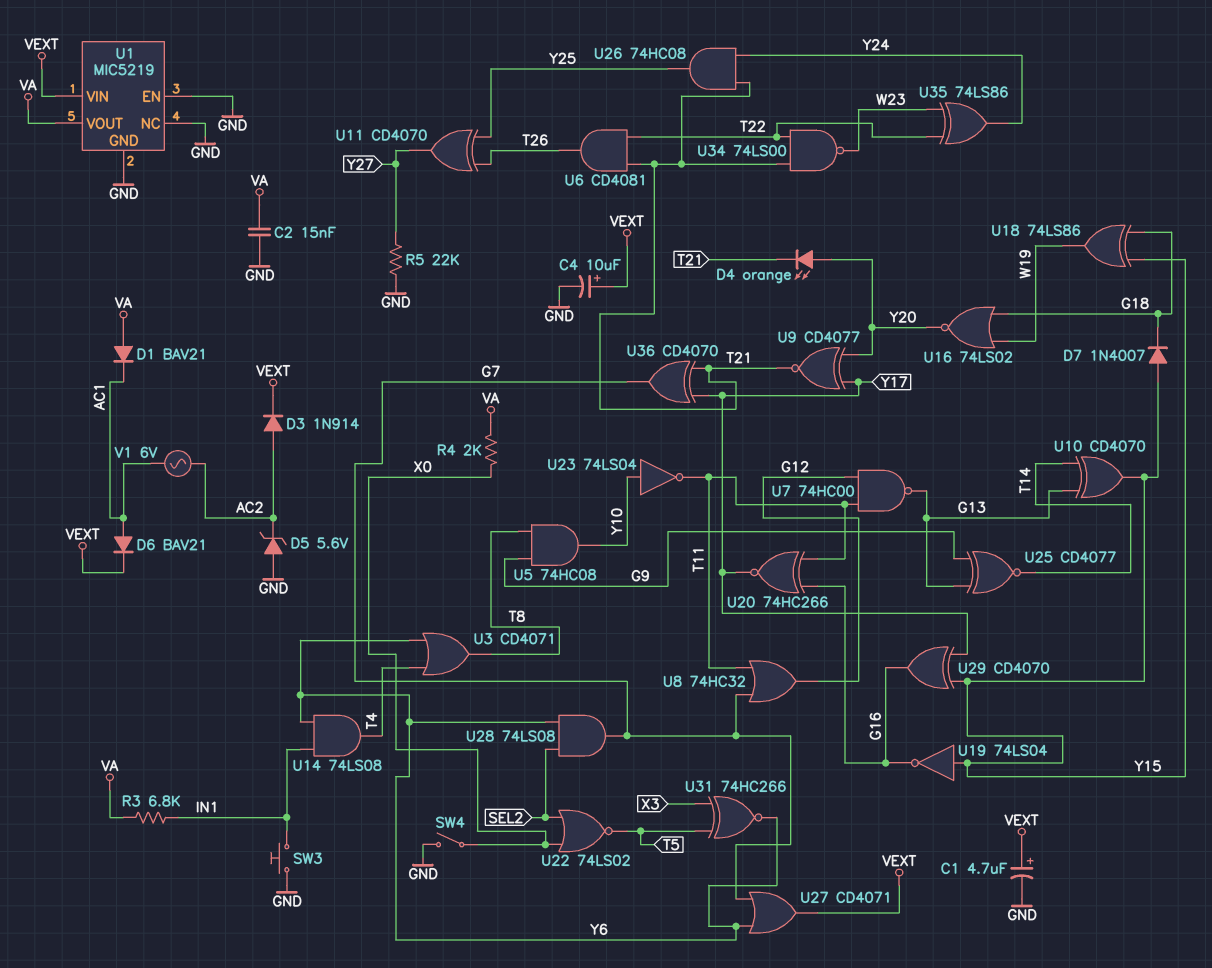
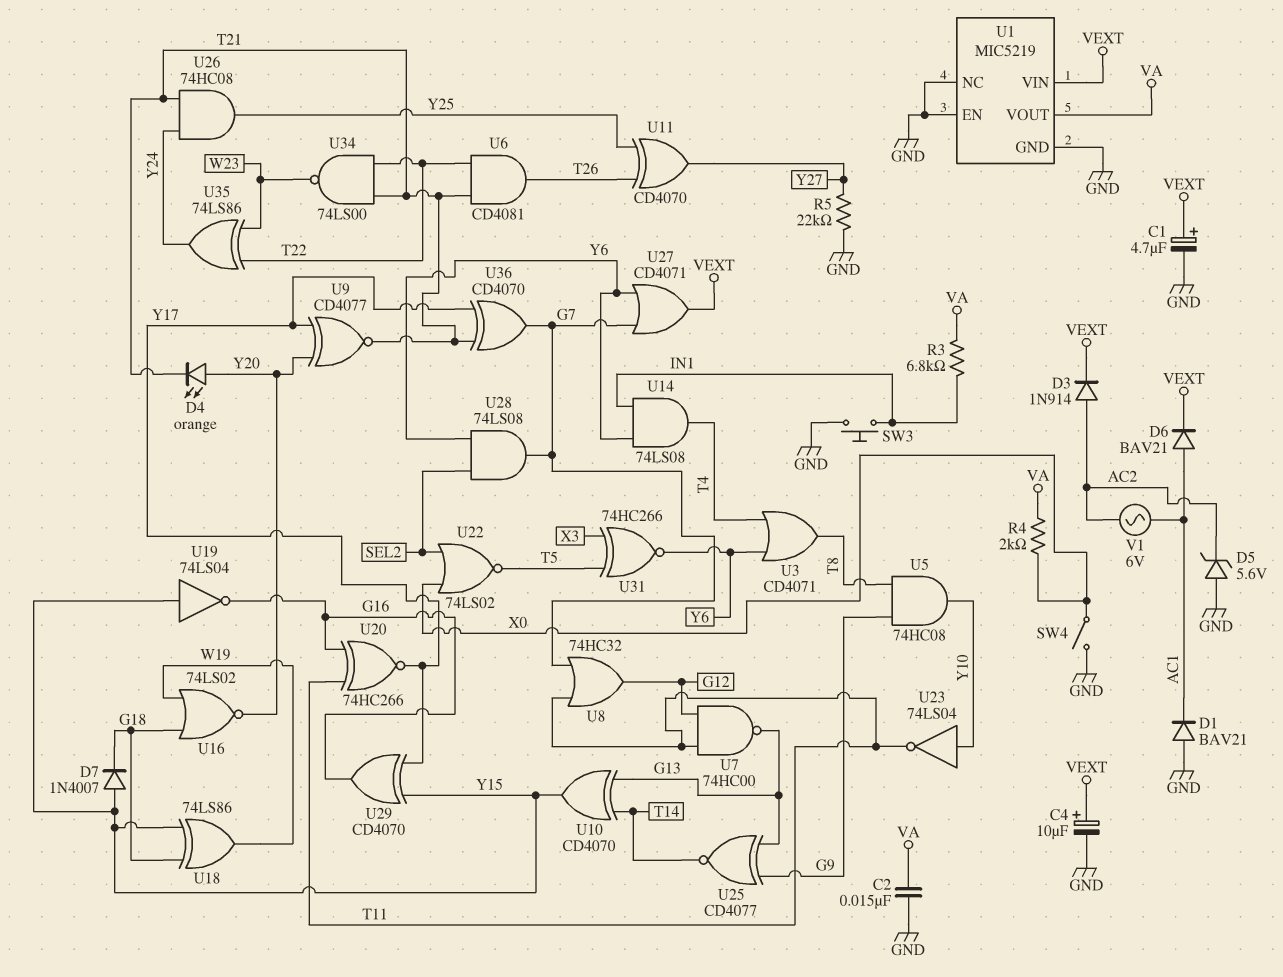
D1: diode BAV21 (A VA, K AC1) -> diode BAV21 (A GND, K AC1)

